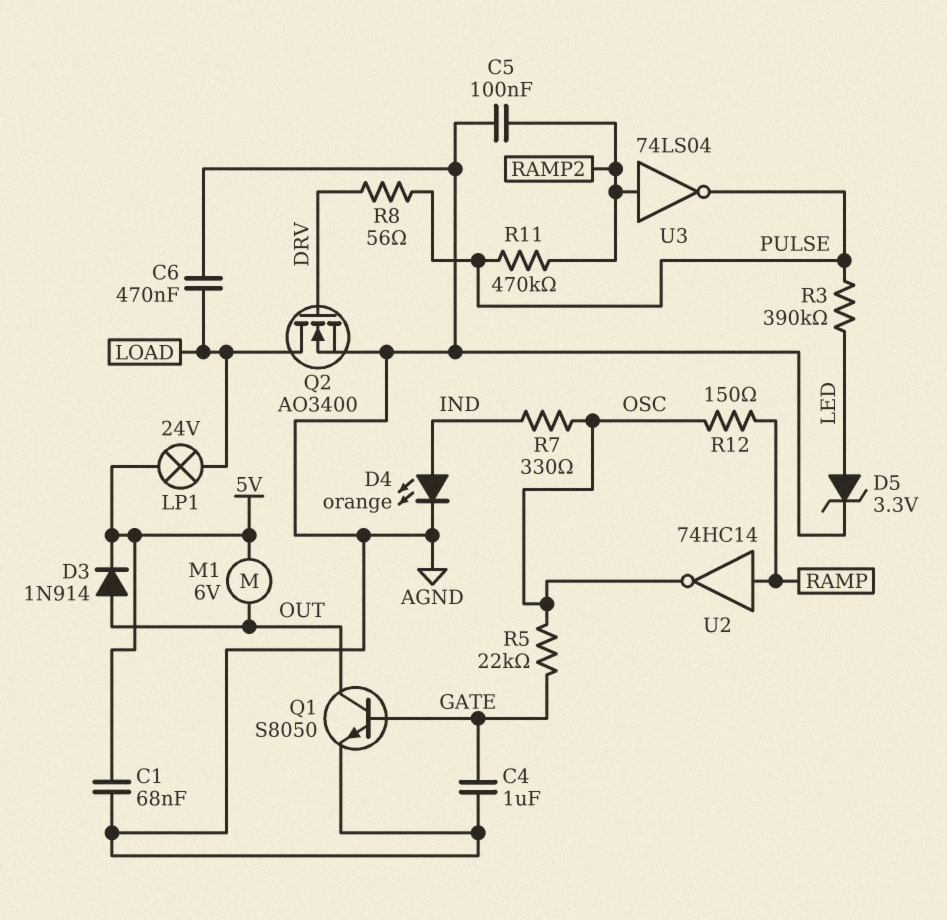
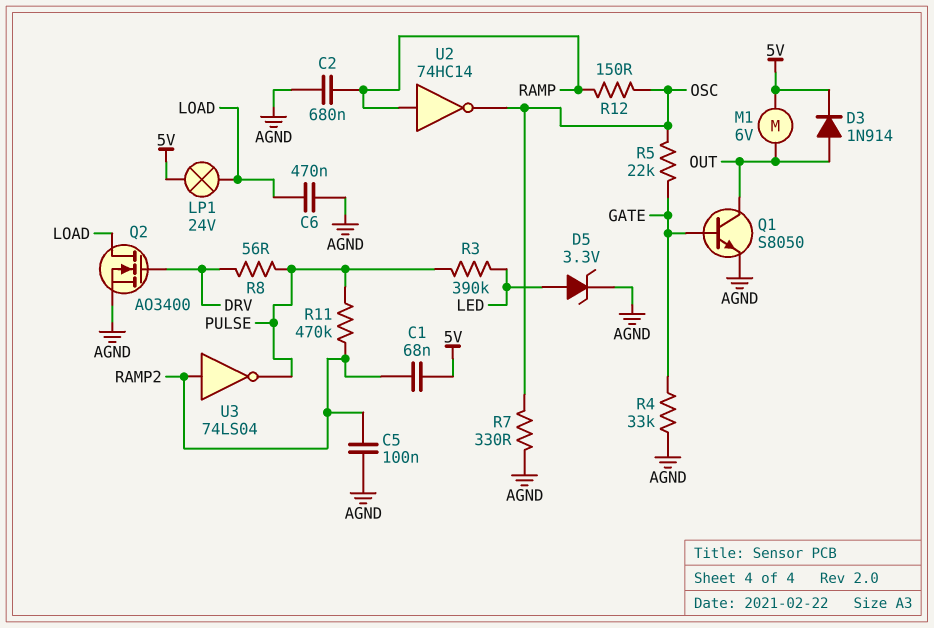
C1: 68nF (5V, AGND) -> 68nF (5V, RAMP2)
C2: none -> 680nF (AGND, RAMP)
C4: 1uF (AGND, GATE) -> none
D4: LED orange (A IND, K AGND) -> none
R4: none -> 33k (AGND, GATE)
R7: 330 (IND, OSC) -> 330 (AGND, OSC)

